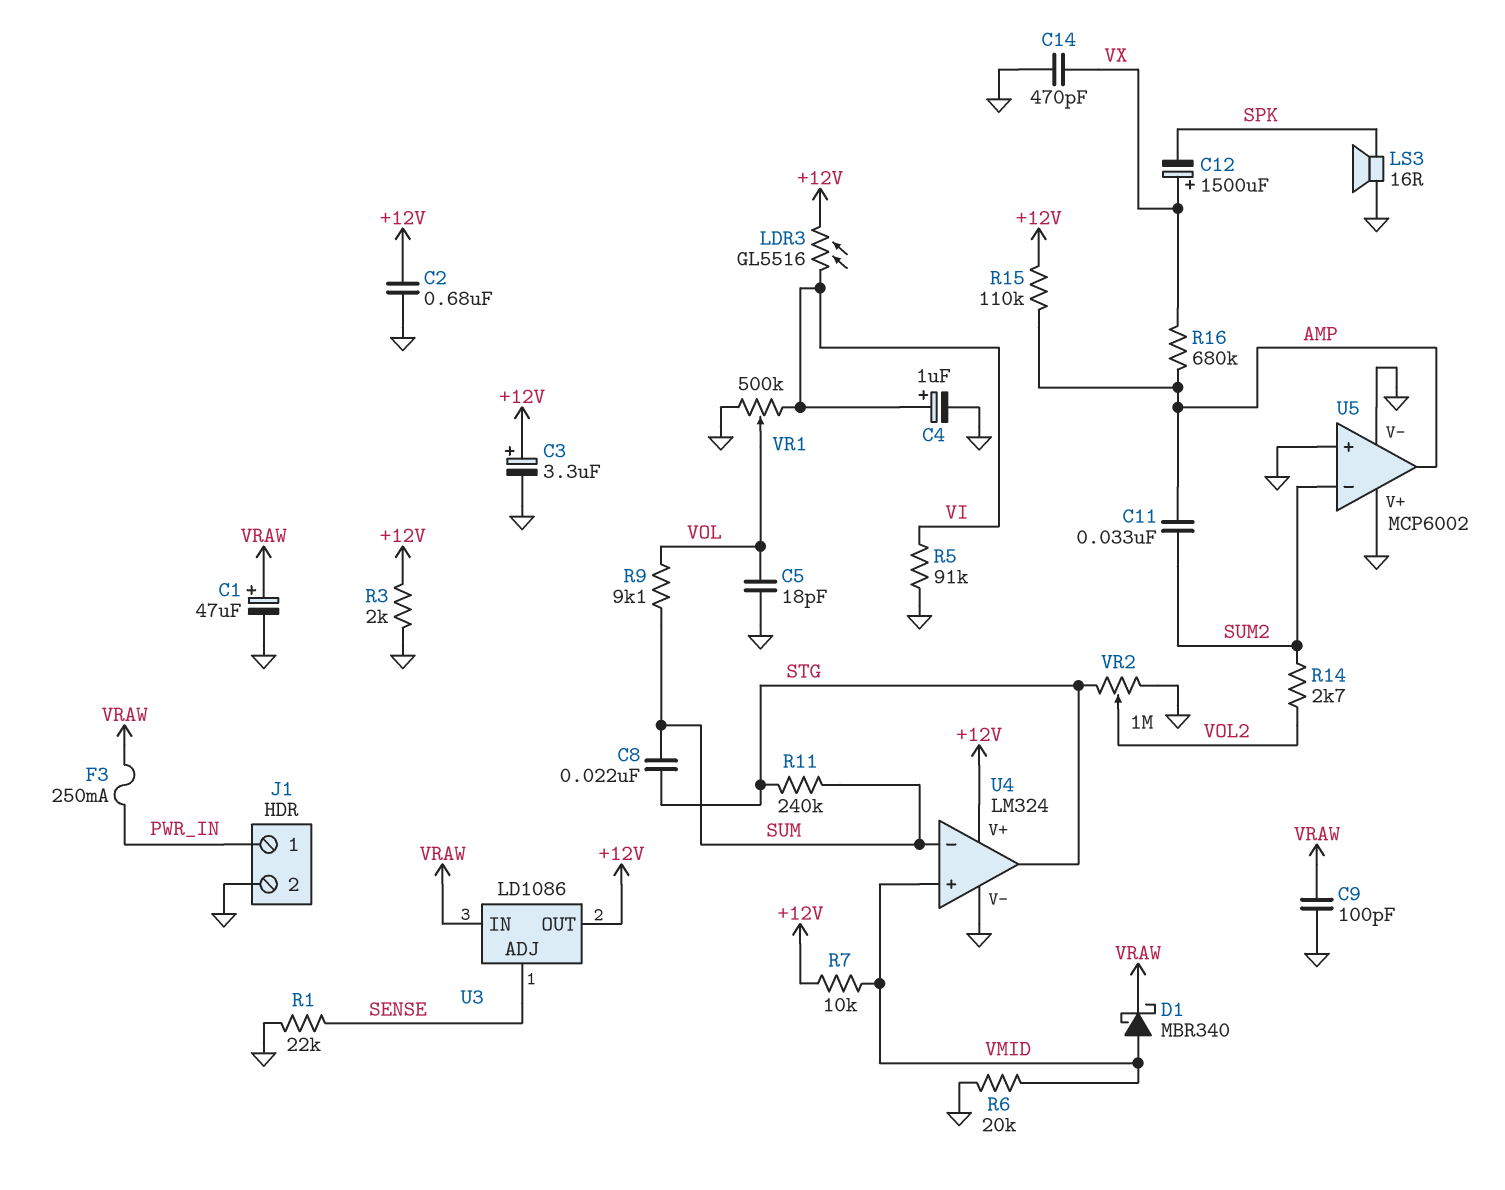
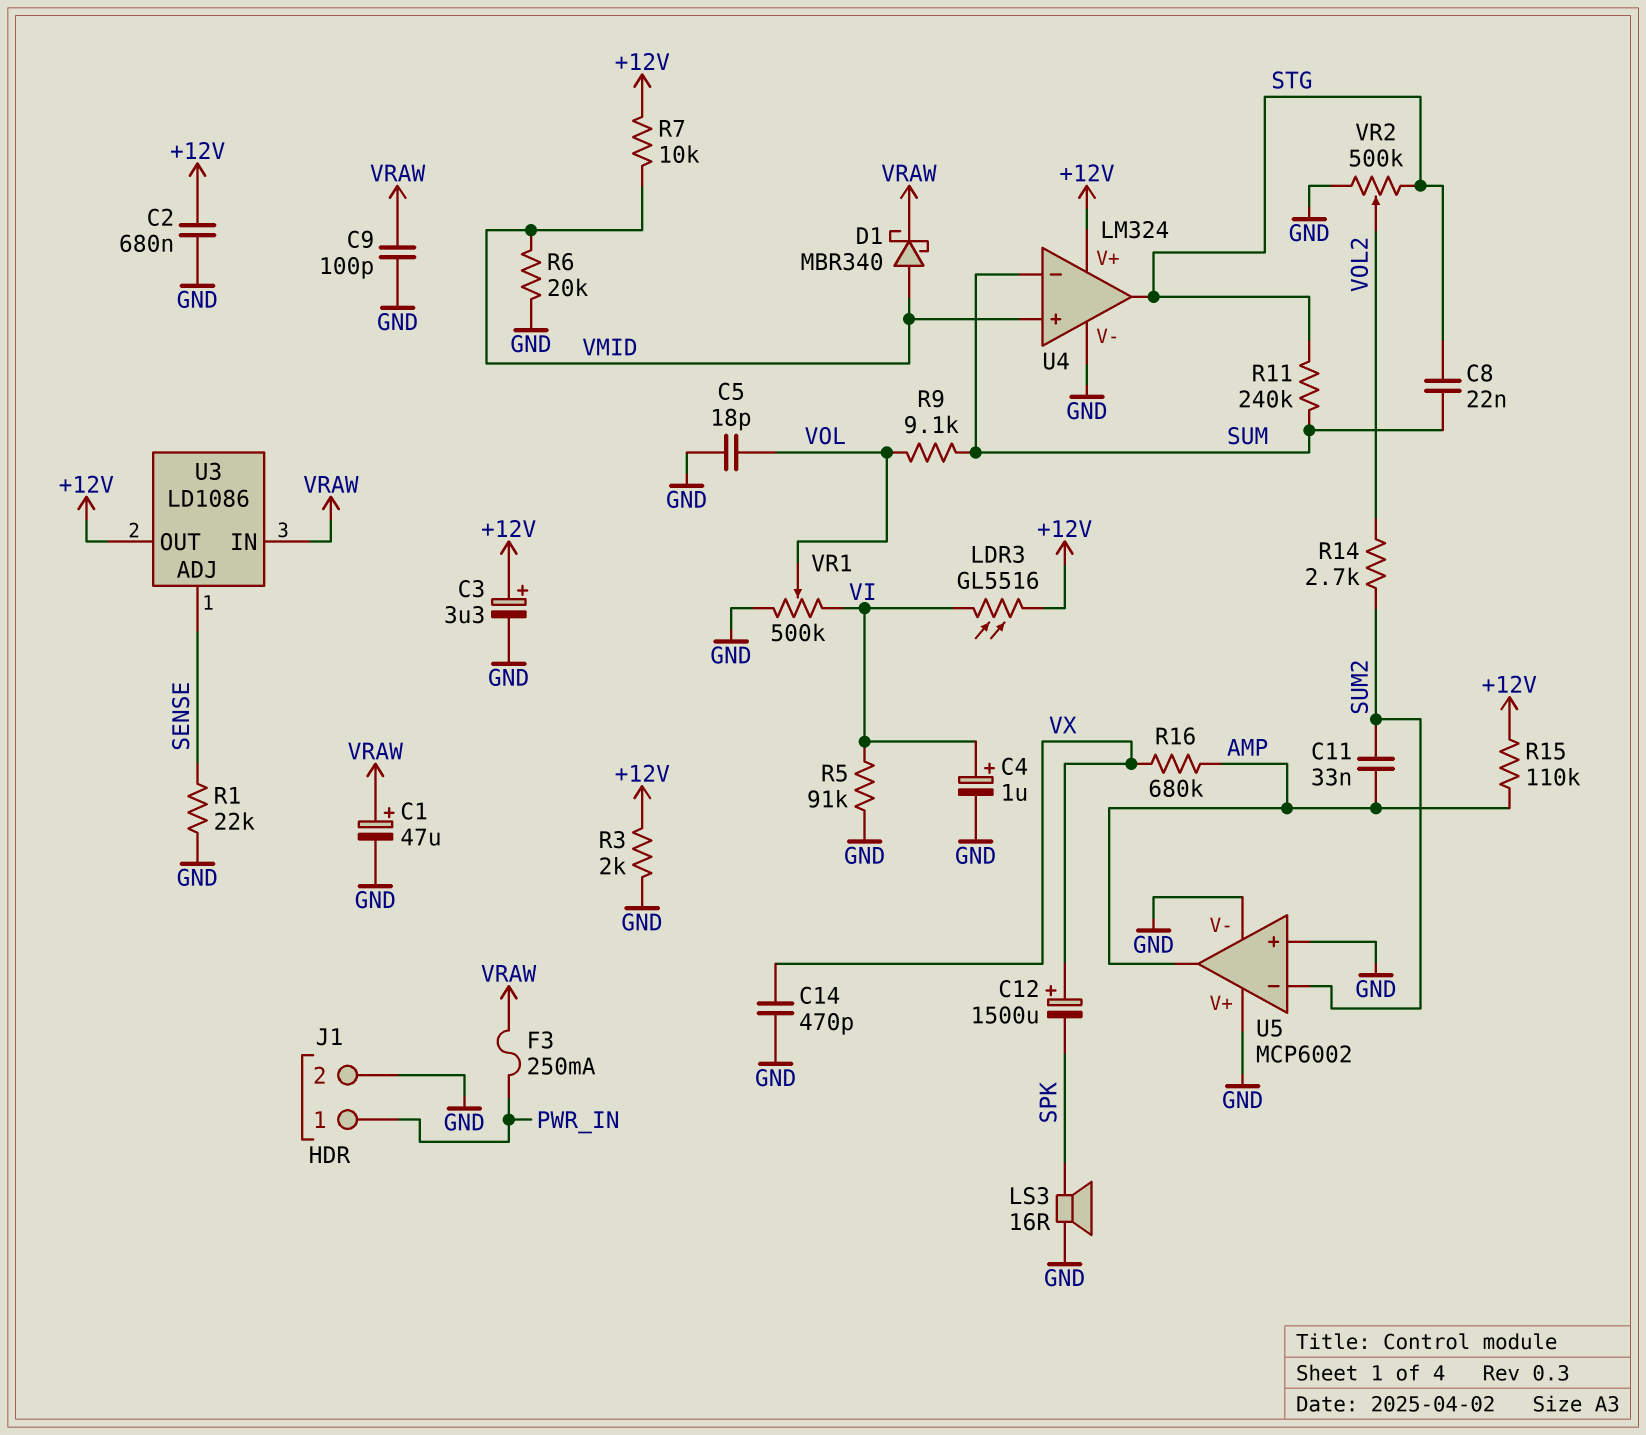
VR2: 1M (GND, STG, wiper VOL2) -> 500k (GND, STG, wiper VOL2)

